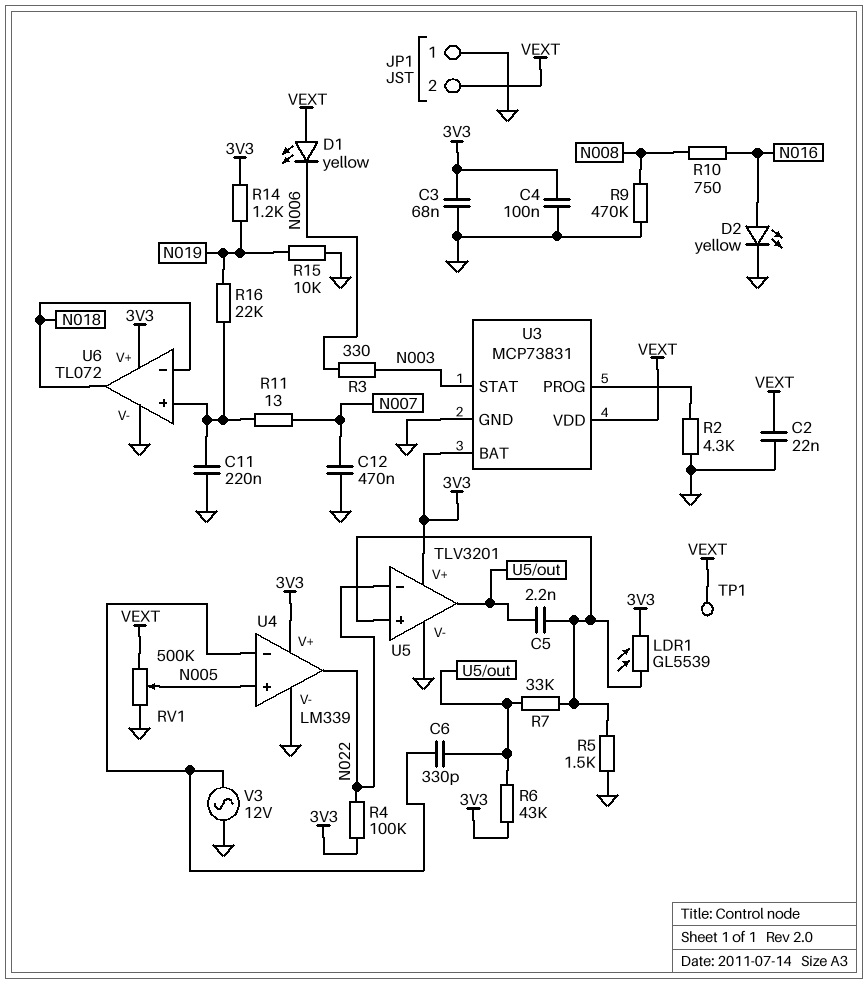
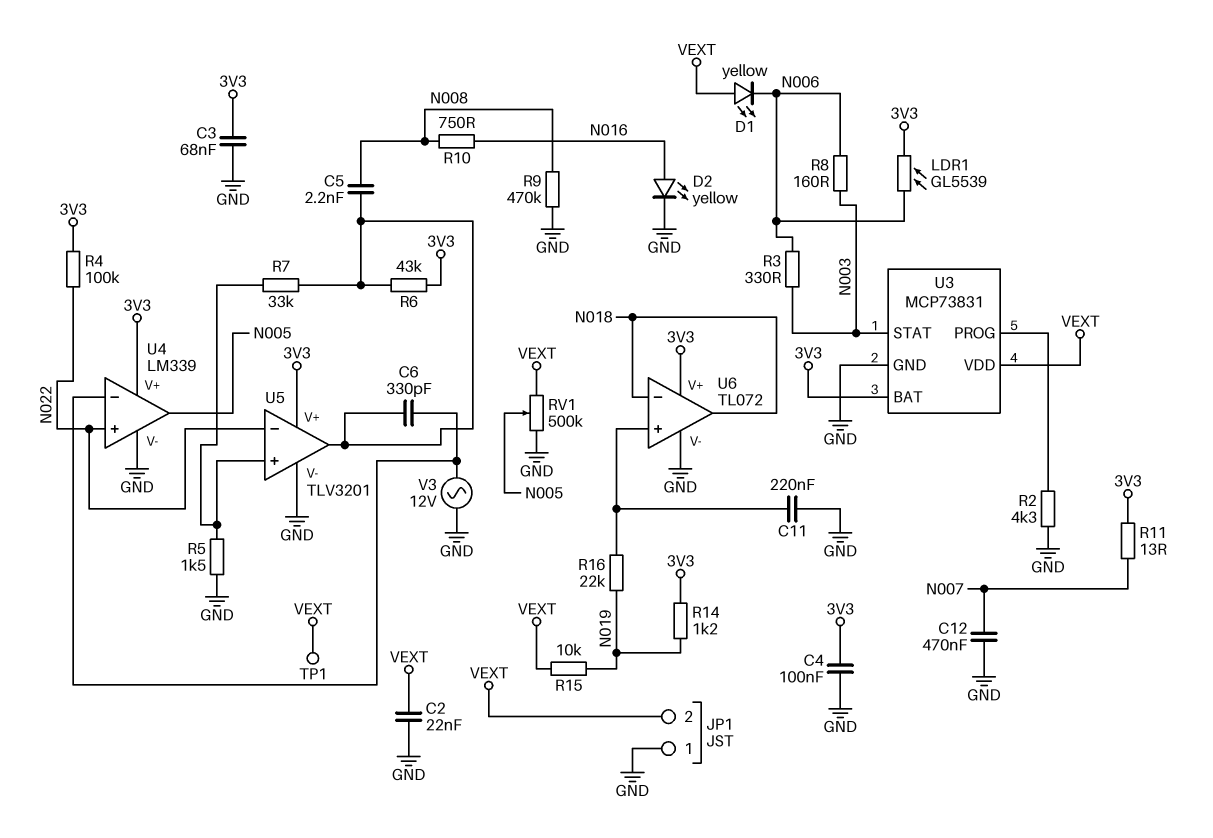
C5: 2.2nF (U5/in+, U5/out) -> 2.2nF (N008, U5/out)
LDR1: GL5539 (3V3, U5/in+) -> GL5539 (3V3, N006)
R8: none -> 160 (N003, N006)
R11: 13 (N007, U6/in+) -> 13 (3V3, N007)
R15: 10k (GND, N019) -> 10k (N019, VEXT)
U4 pin in+: N005 -> N022
U4 pin out: N022 -> N005

